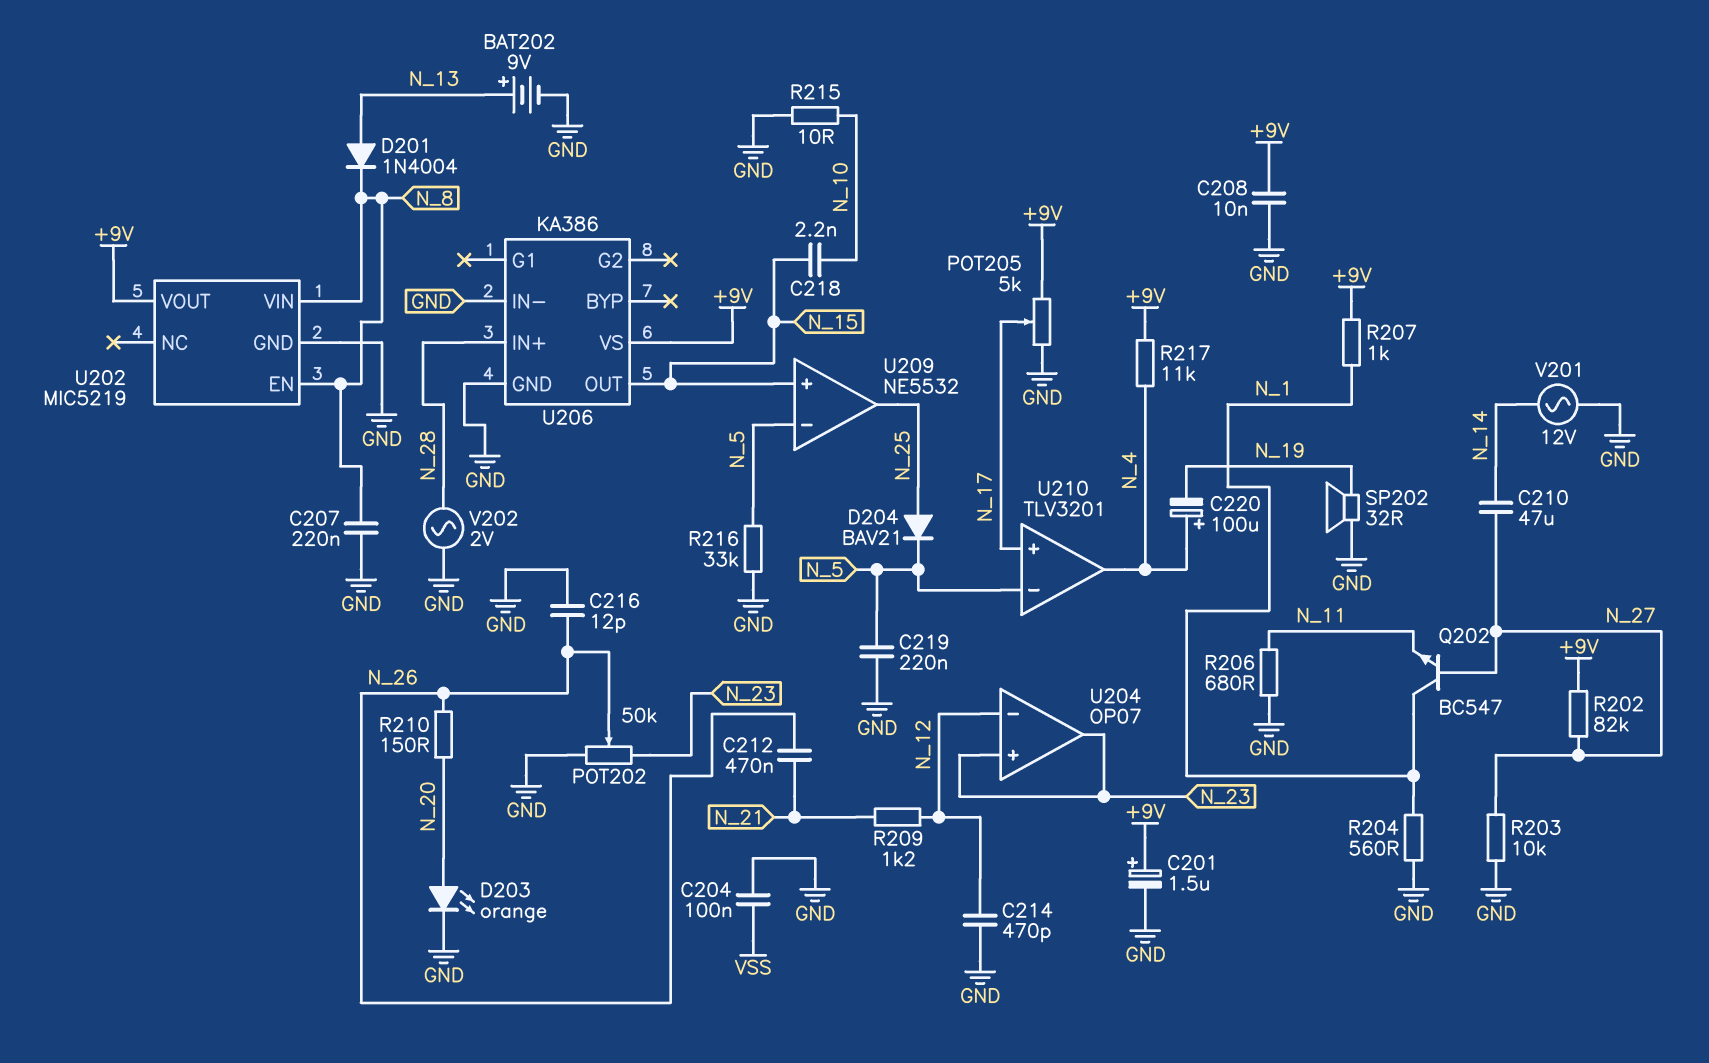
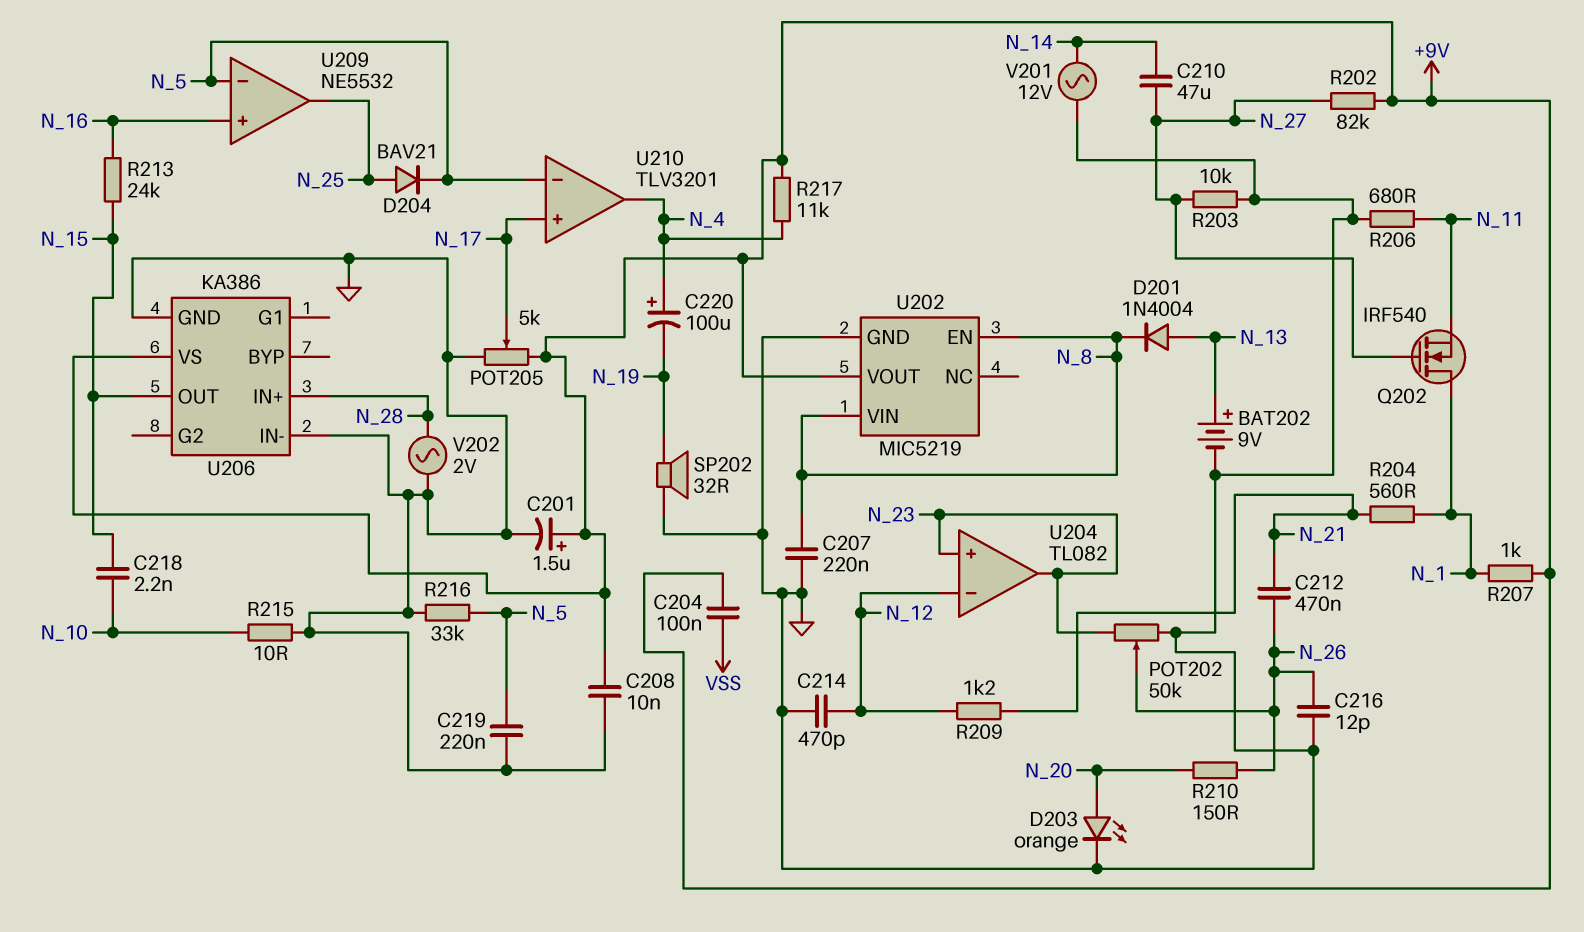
C204: 100nF (GND, VSS) -> 100nF (+9V, VSS)
Q202: NPN BC547 (B N_27, C N_1, E N_11) -> NMOS IRF540 (G N_27, D N_1, S N_11)
R204: 560 (GND, N_1) -> 560 (N_1, N_21)
R213: none -> 24k (N_15, N_16)
U204: OP07 -> TL082
U209 pin in+: N_15 -> N_16

